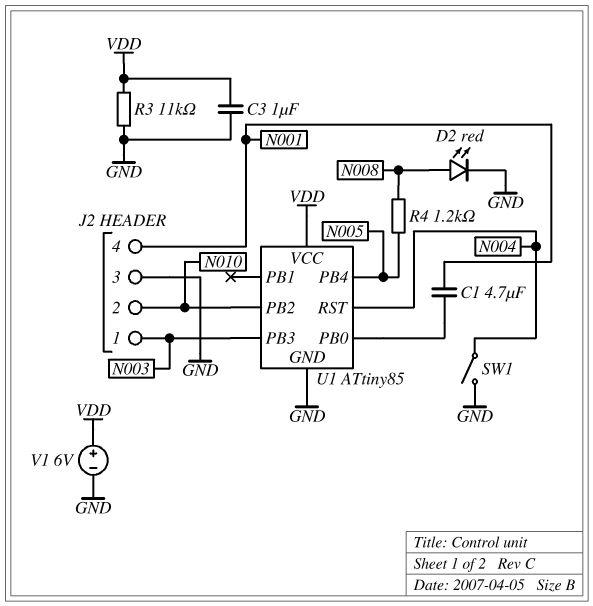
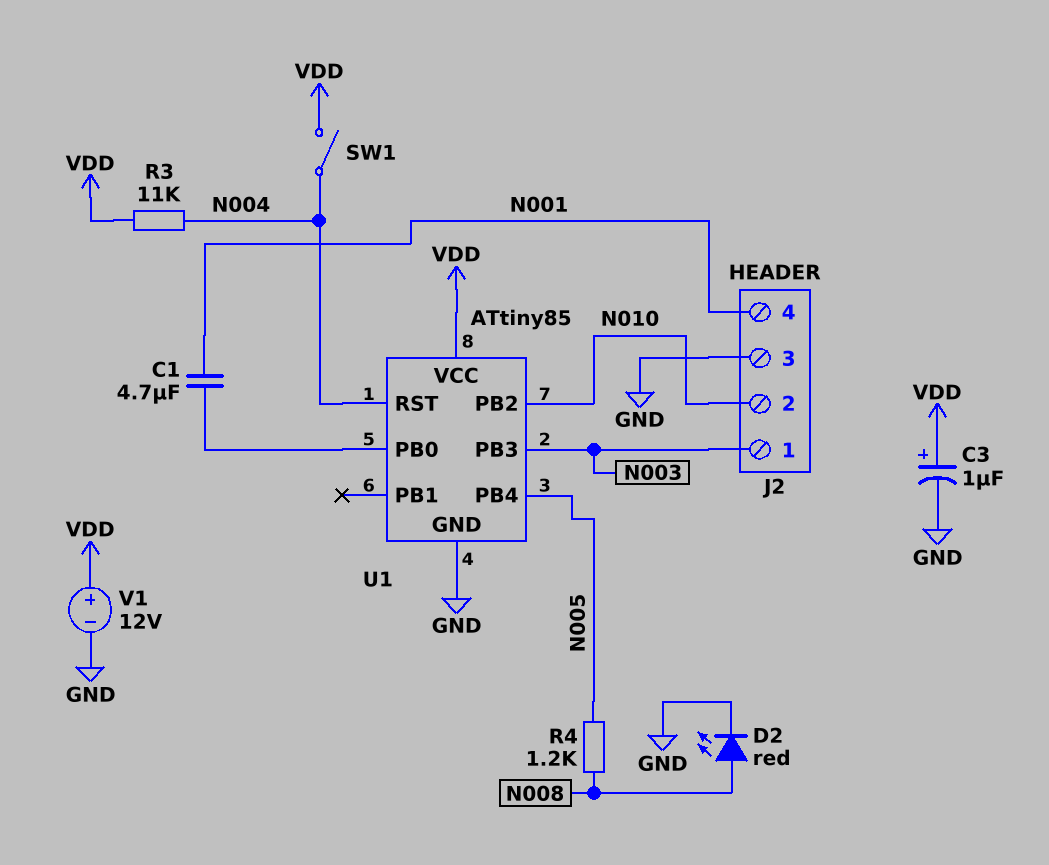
C3: 1uF (GND, VDD) -> 1uF (plus VDD, minus GND)
R3: 11k (GND, VDD) -> 11k (N004, VDD)
SW1: switch (GND, N004) -> switch (N004, VDD)
V1: 6V (plus VDD, minus GND) -> 12V (plus VDD, minus GND)

